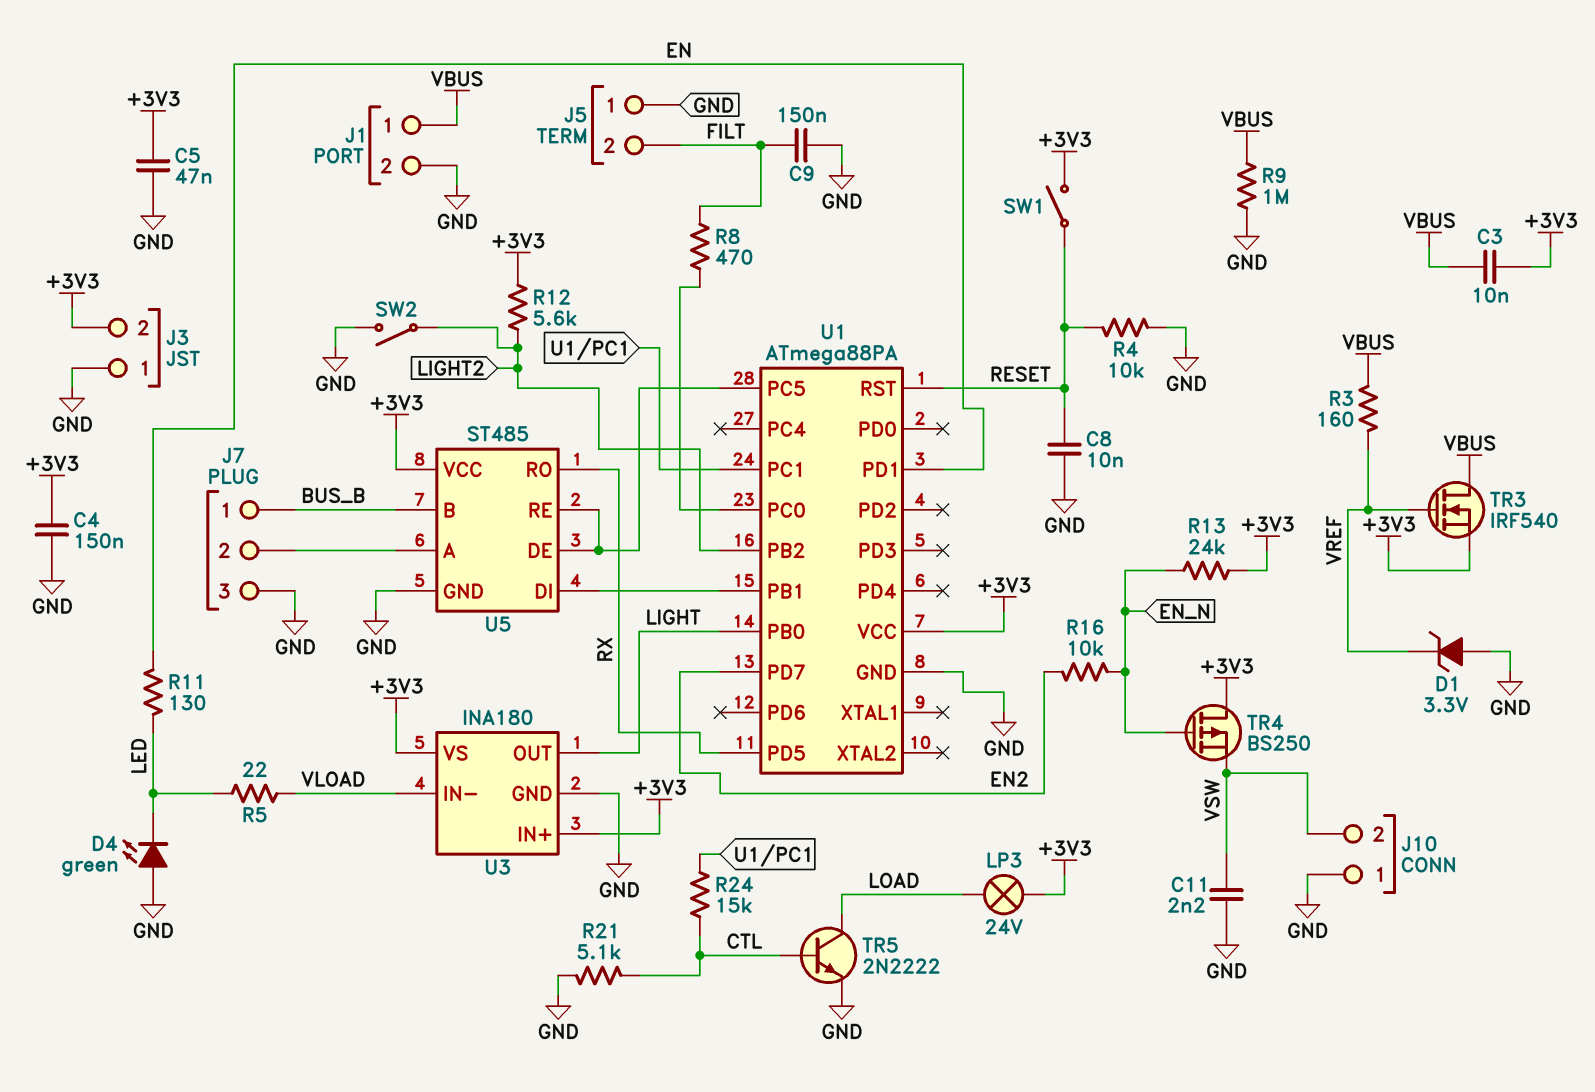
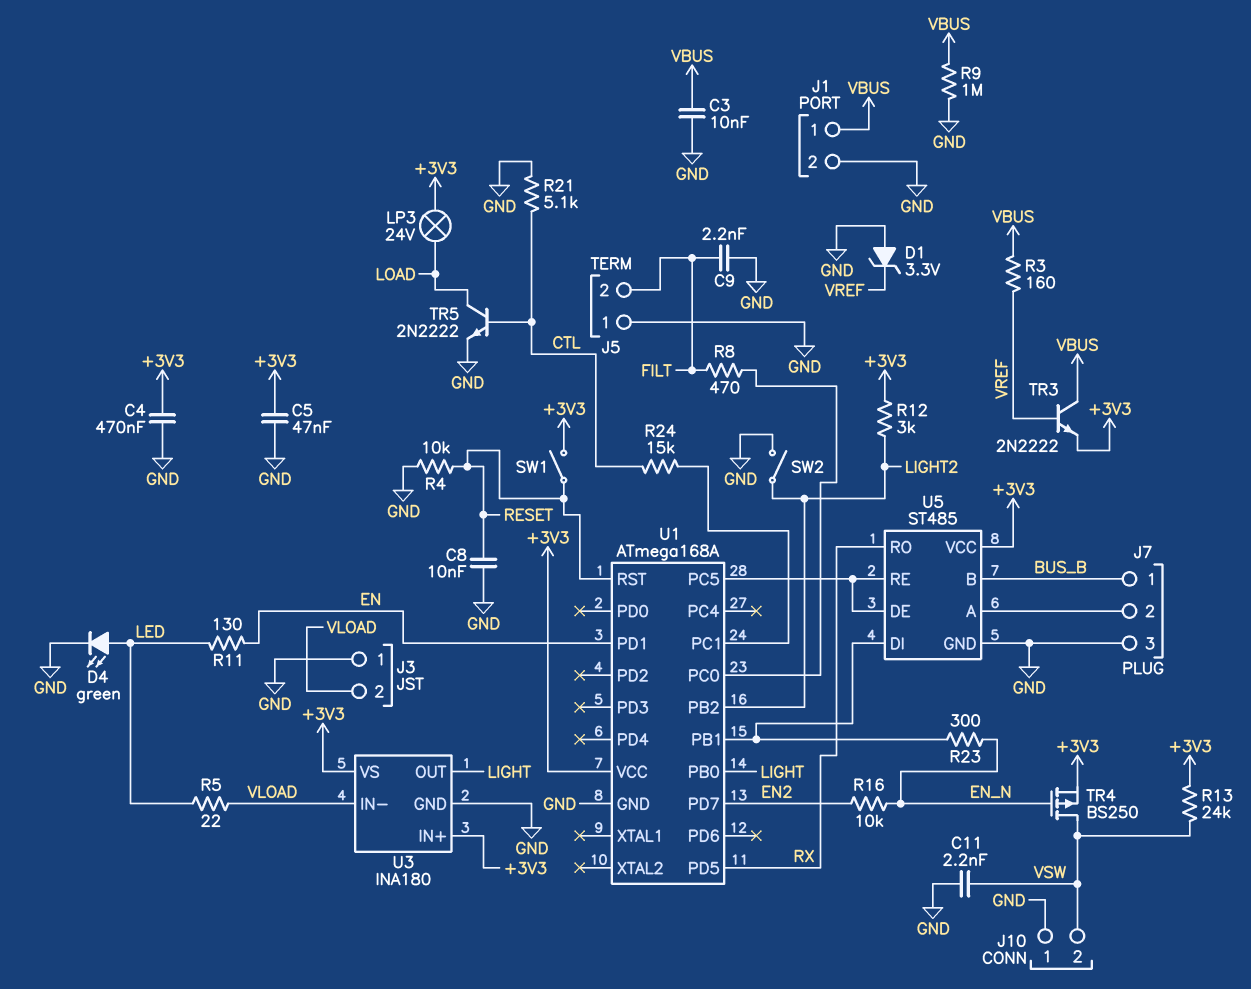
C3: 10nF (+3V3, VBUS) -> 10nF (GND, VBUS)
C4: 150nF (+3V3, GND) -> 470nF (+3V3, GND)
C9: 150nF (FILT, GND) -> 2.2nF (FILT, GND)
D4: LED green (A GND, K LED) -> LED green (A LED, K GND)
J3 pin 2: +3V3 -> VLOAD
R12: 5.6k (+3V3, LIGHT2) -> 3k (+3V3, LIGHT2)
R13: 24k (+3V3, EN_N) -> 24k (+3V3, VSW)
R23: none -> 300 (EN_N, U1/PB1)
TR3: NMOS IRF540 (G VREF, D VBUS, S +3V3) -> NPN 2N2222 (B VREF, C VBUS, E +3V3)
TR4: PMOS BS250 (G EN_N, D +3V3, S VSW) -> PMOS BS250 (G EN_N, D VSW, S +3V3)
U1: ATmega88PA -> ATmega168A

